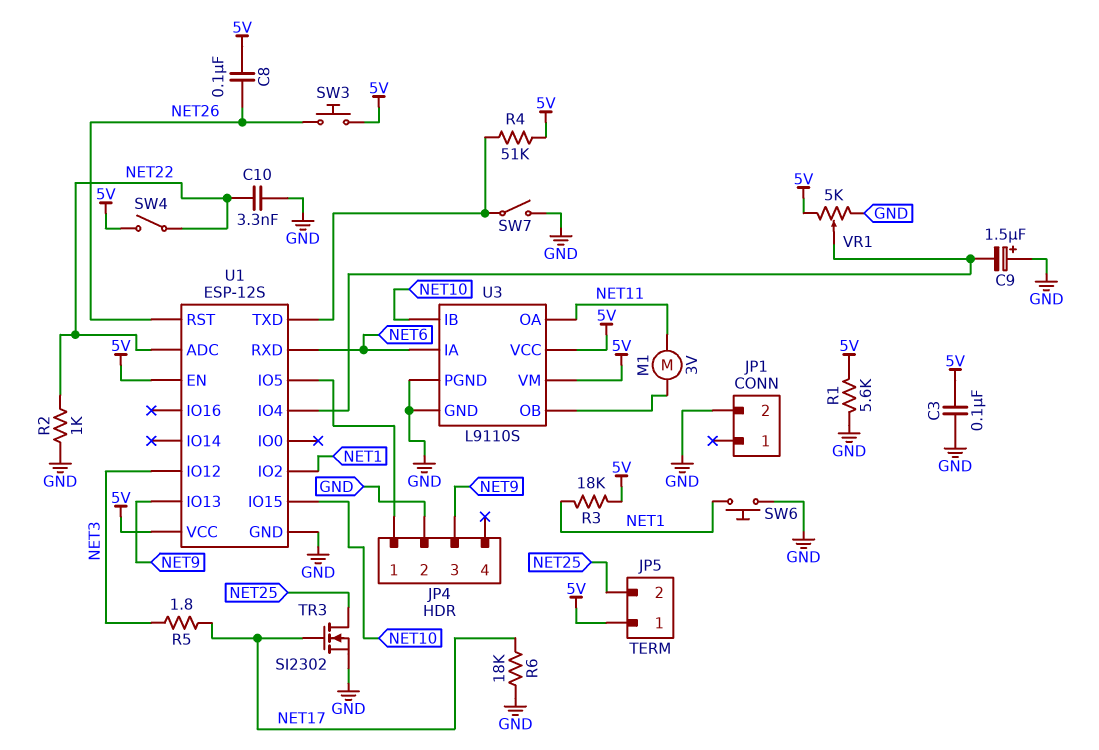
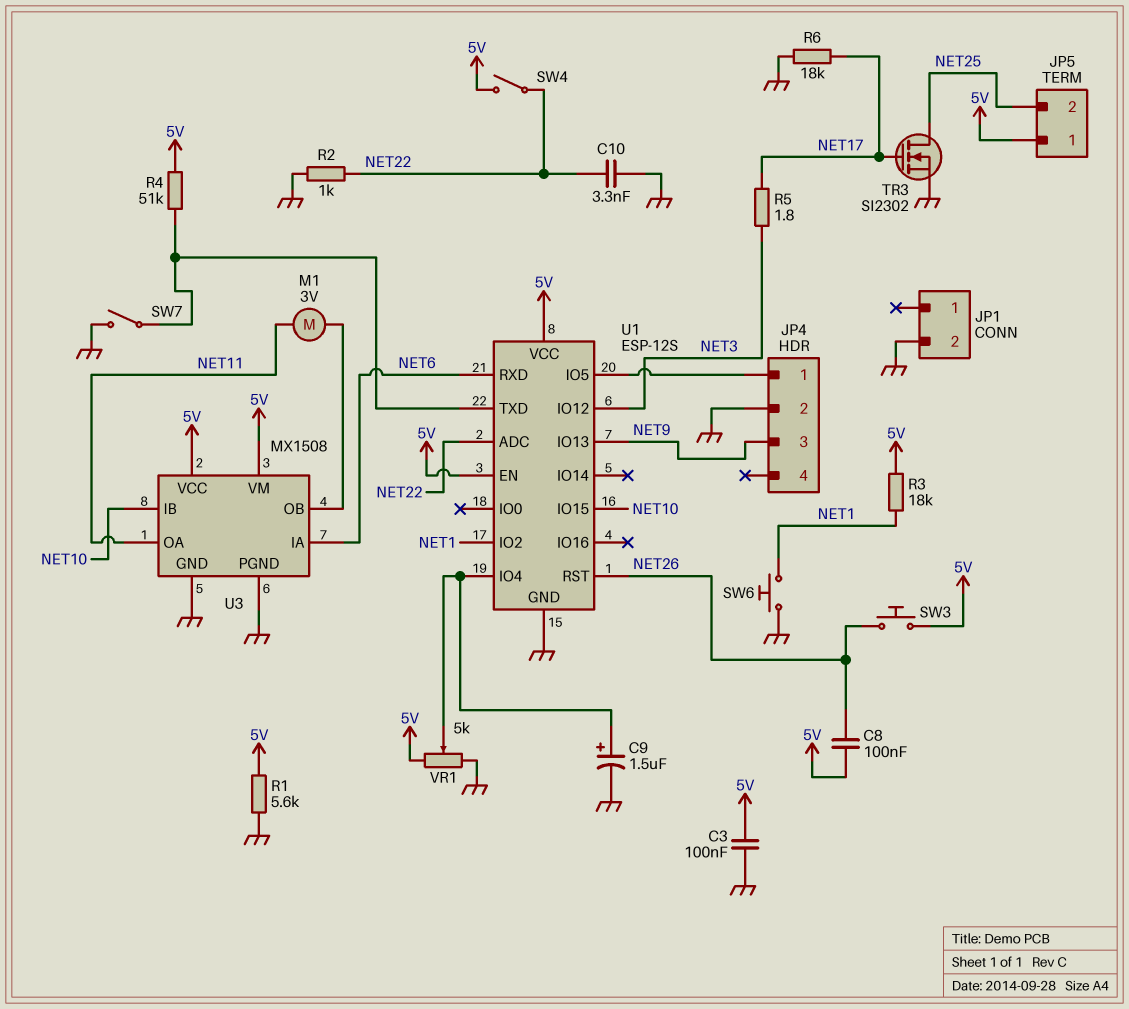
C9: 1.5uF (plus GND, minus U1/IO4) -> 1.5uF (plus U1/IO4, minus GND)
U3: L9110S -> MX1508

